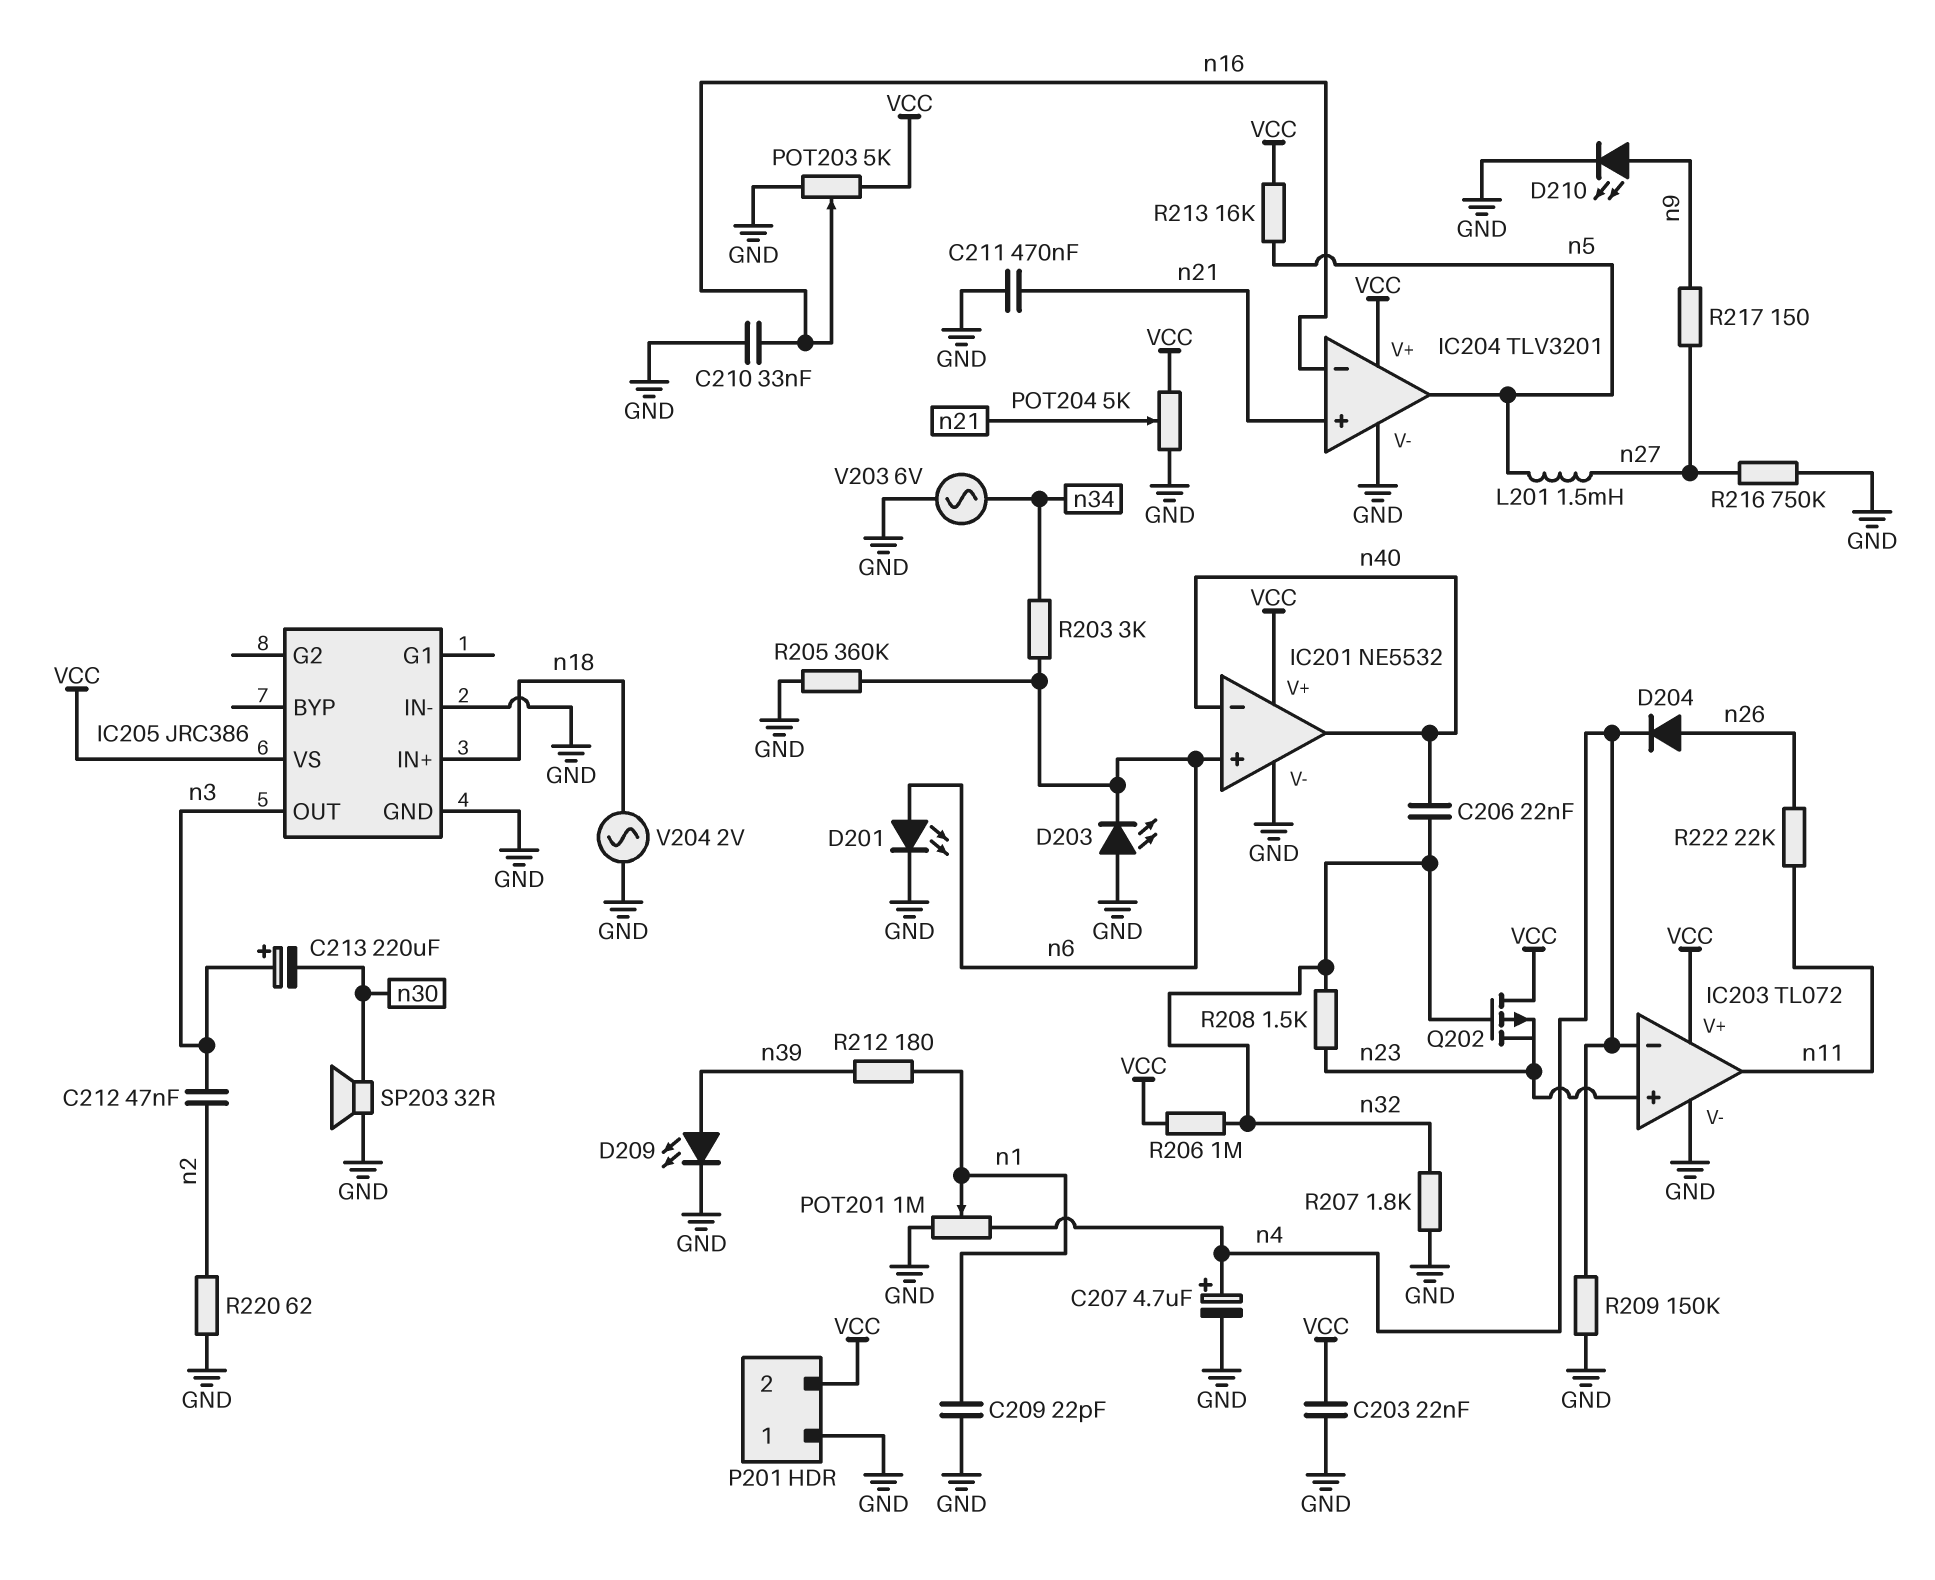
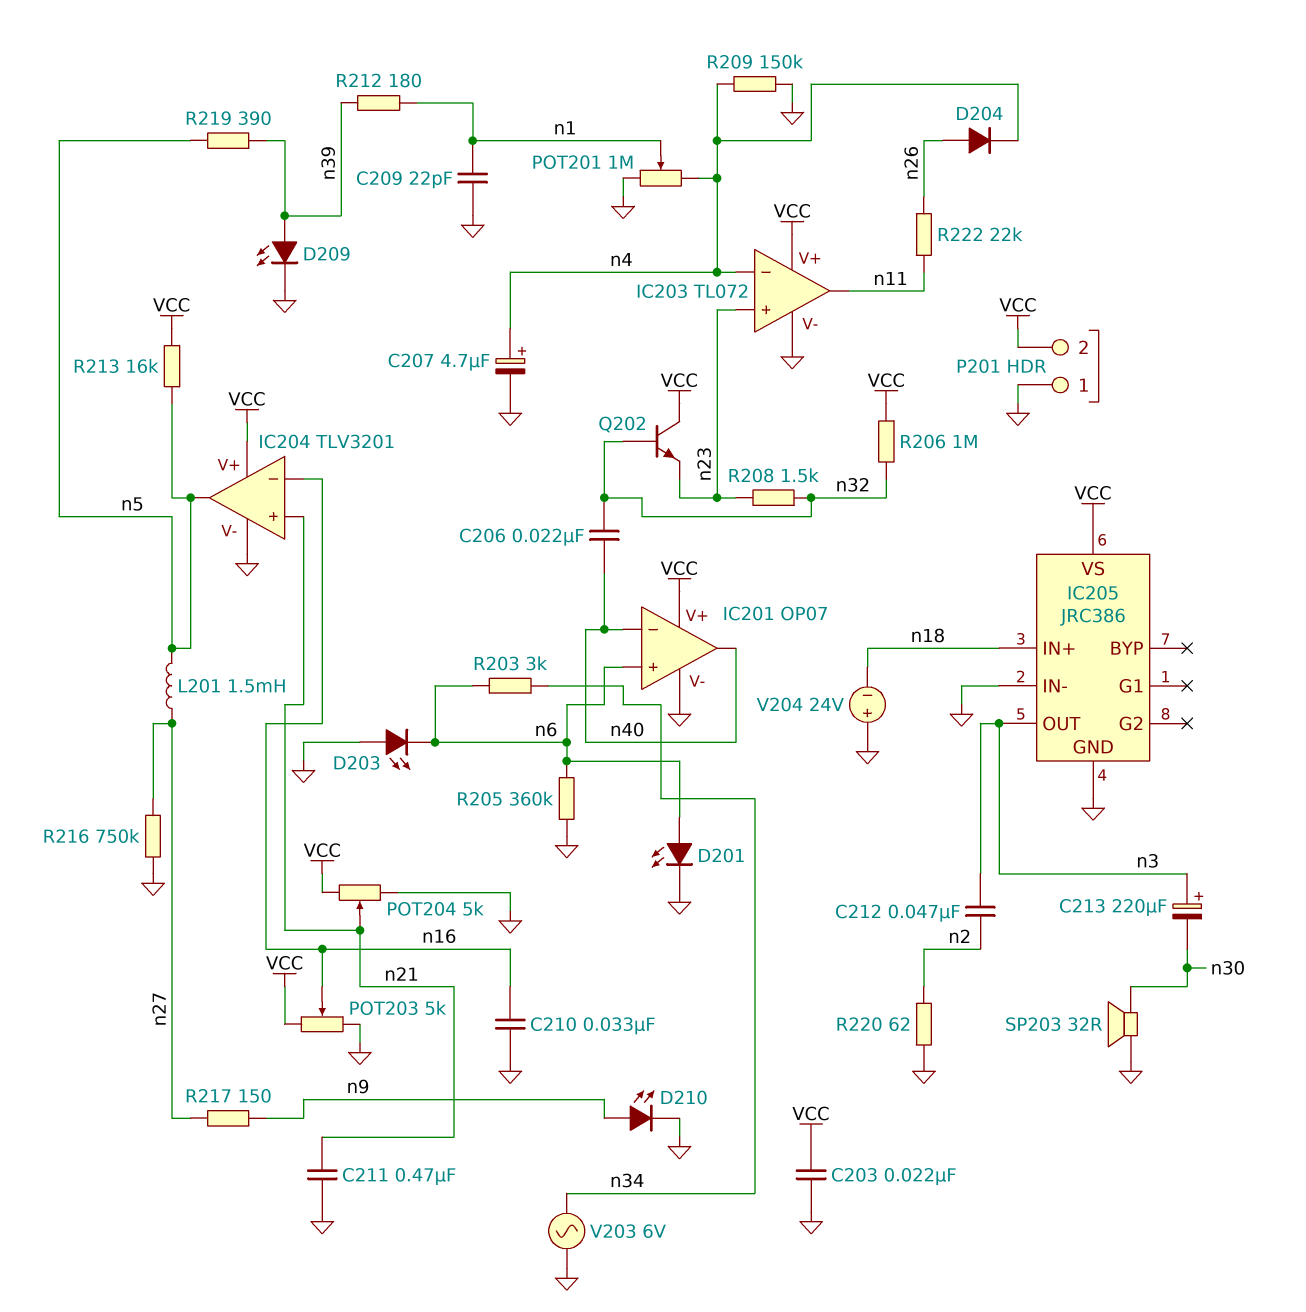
IC201: NE5532 -> OP07
Q202: PMOS (G n32, D VCC, S n23) -> NPN (B n32, C VCC, E n23)
R207: 1.8k (GND, n32) -> none
R219: none -> 390 (n5, n39)
V204: AC 2V (GND, n18) -> 24V (plus GND, minus n18)

